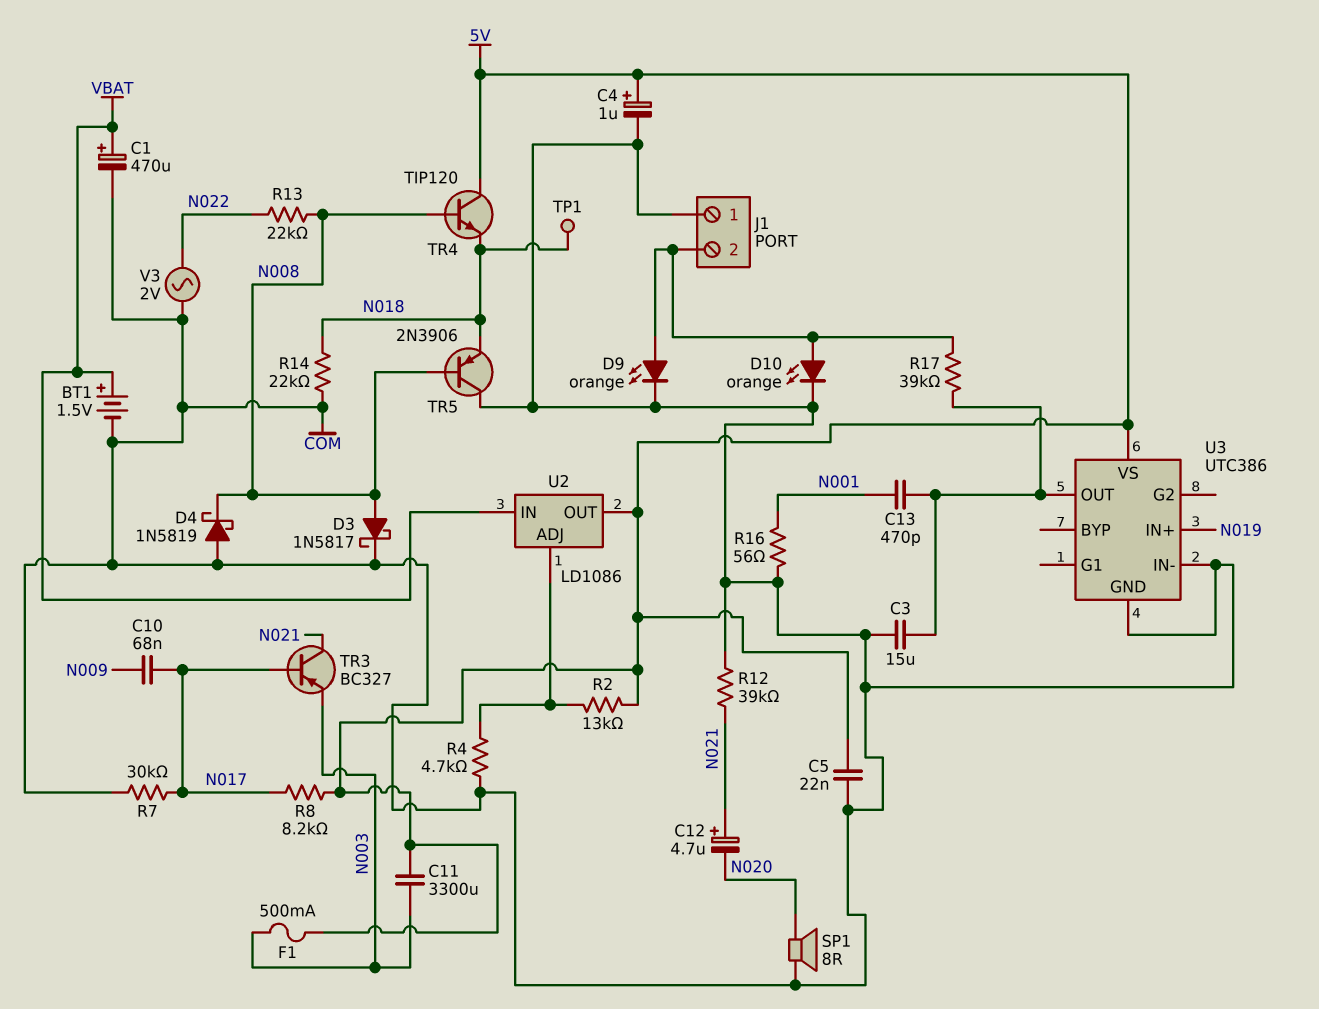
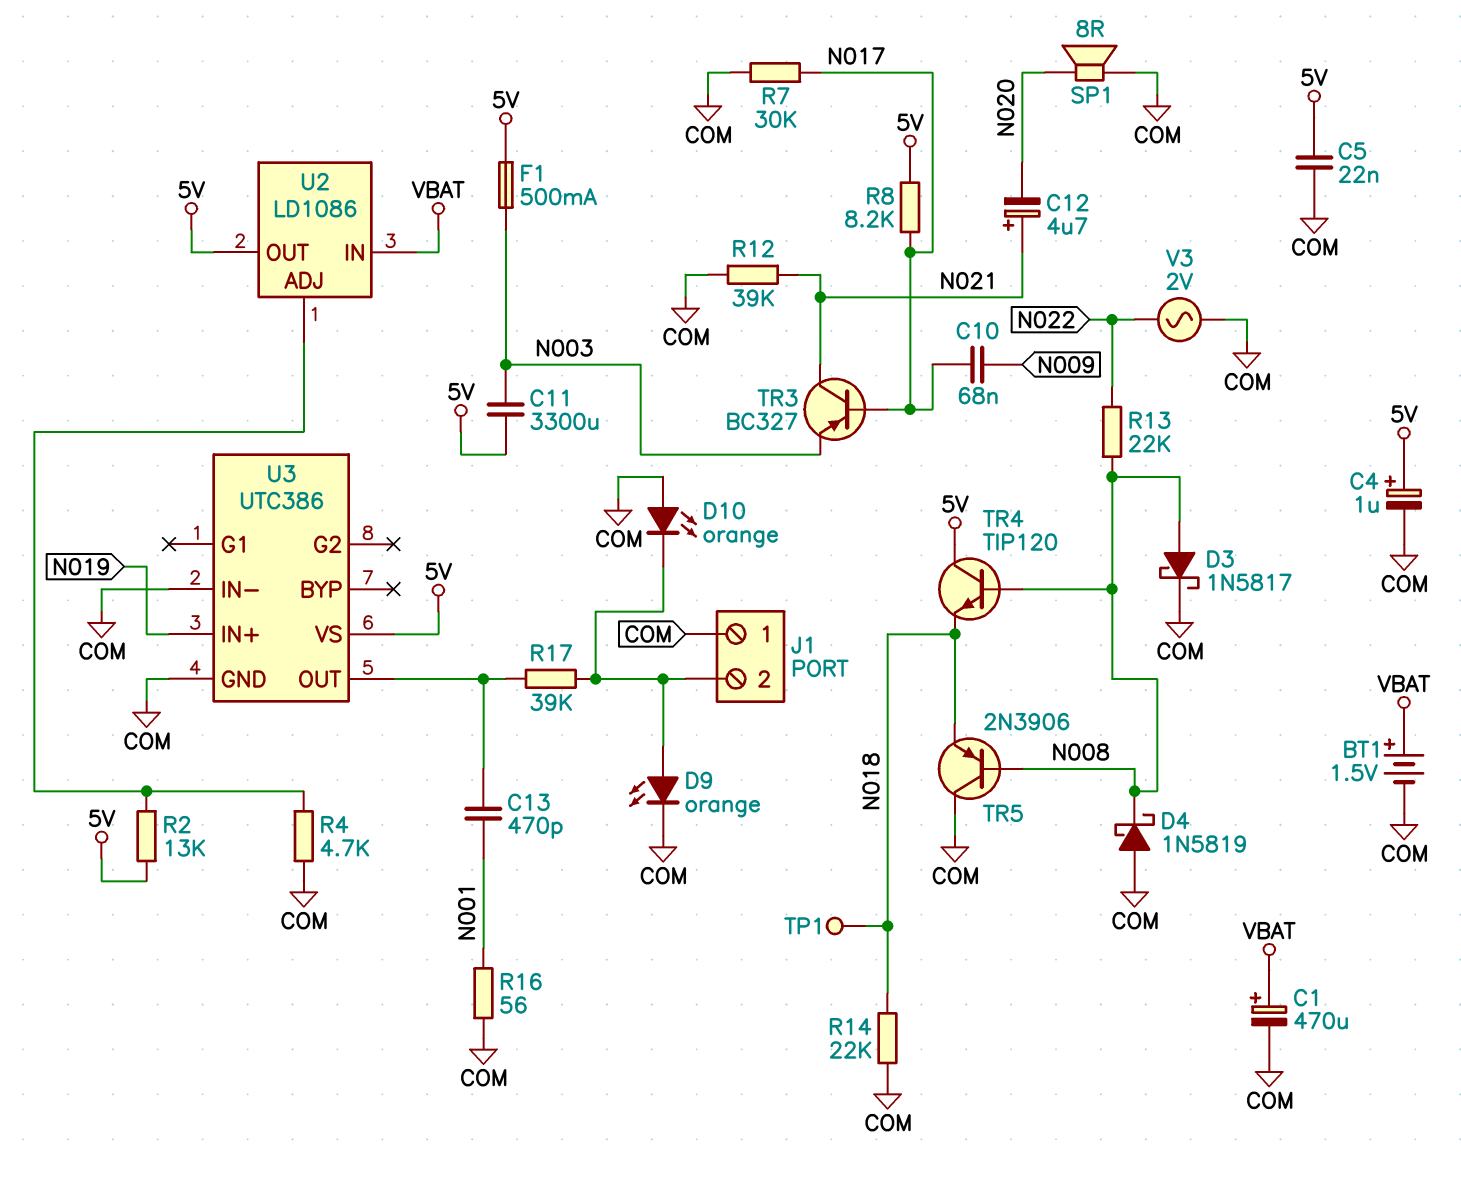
C3: 15uF (COM, U3/OUT) -> none
D10: LED orange (A J1/2, K COM) -> LED orange (A COM, K J1/2)

